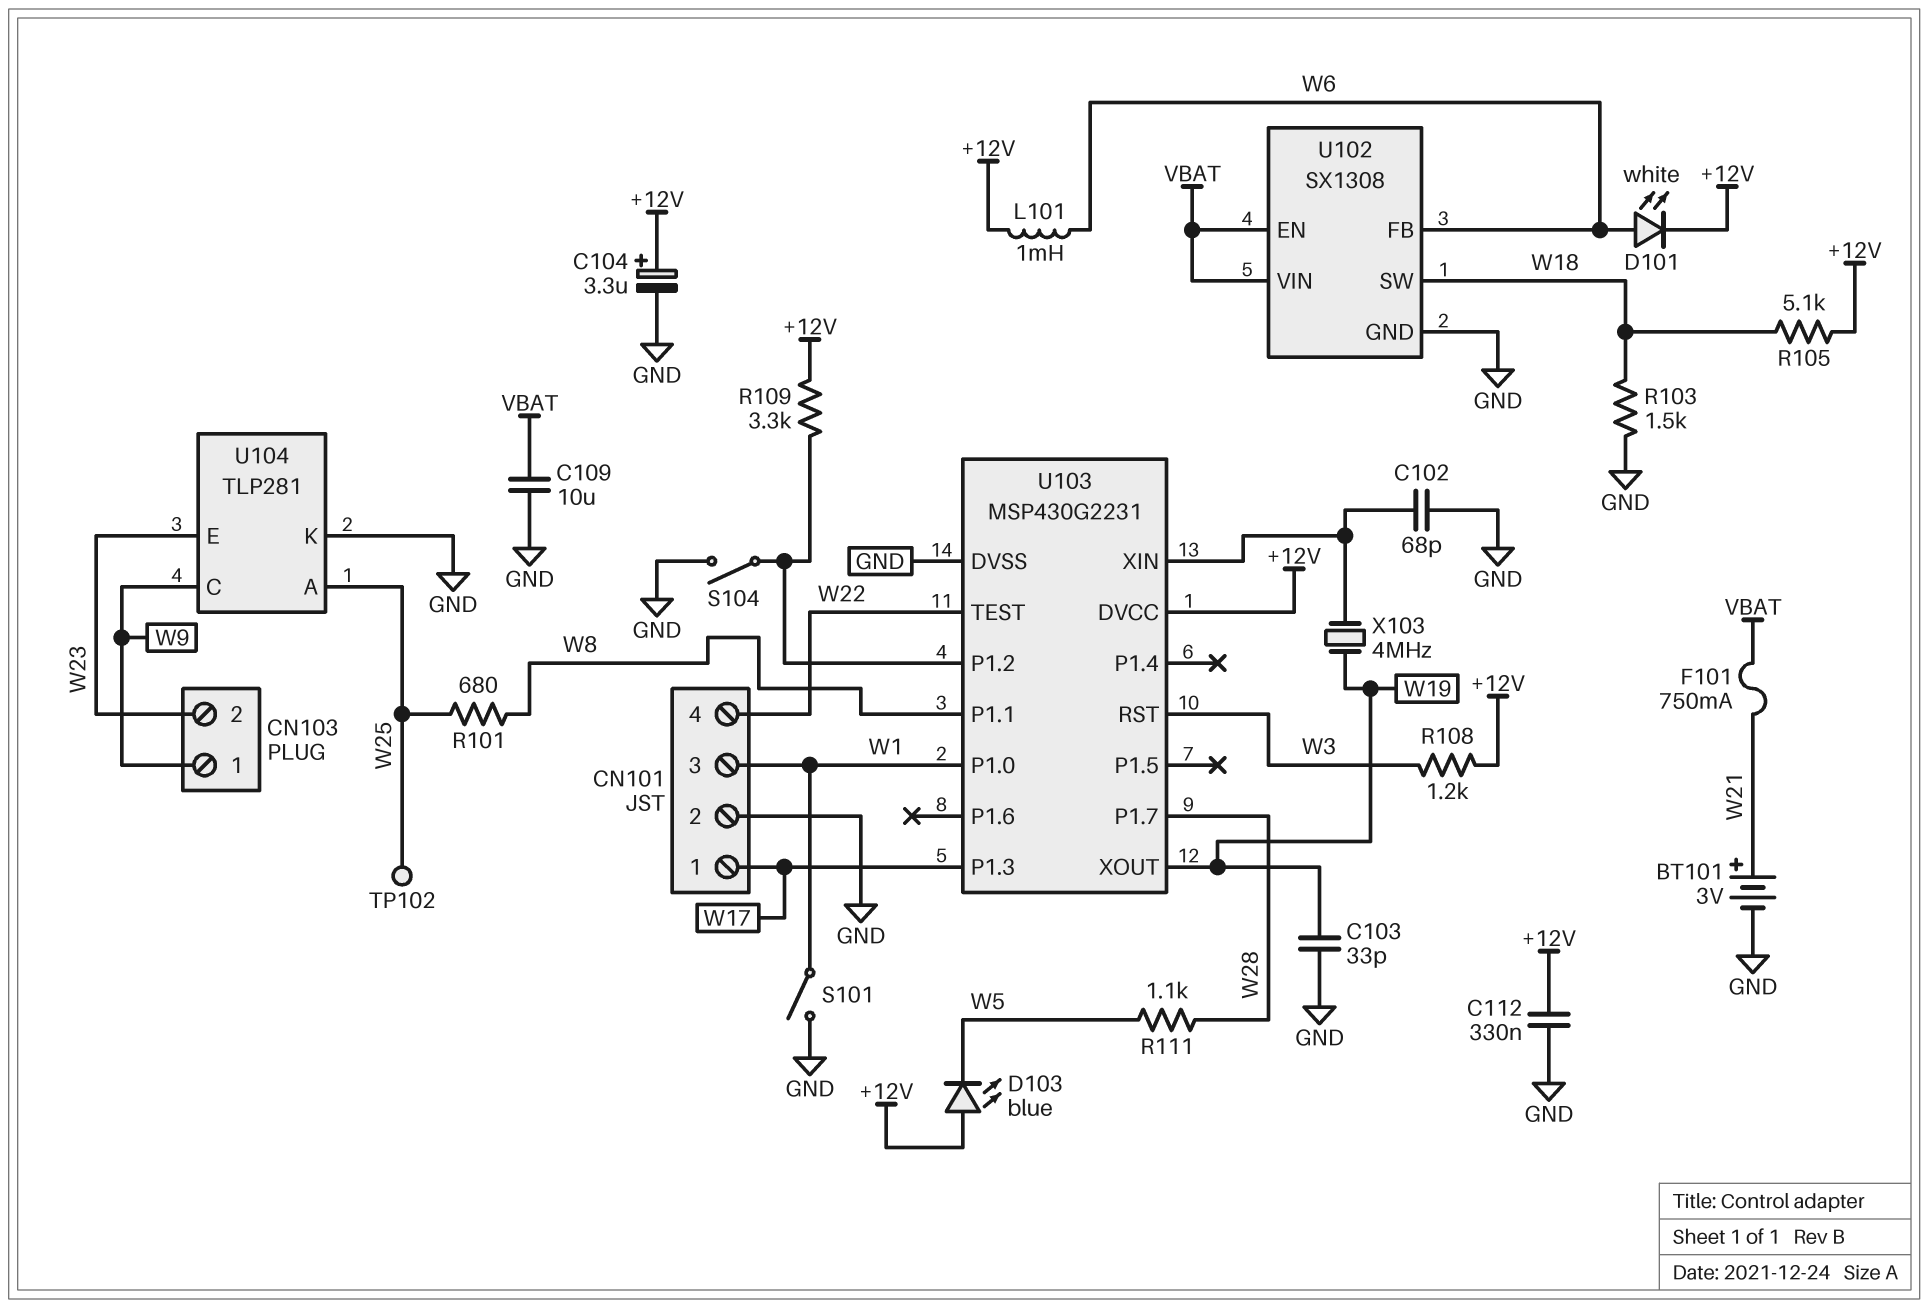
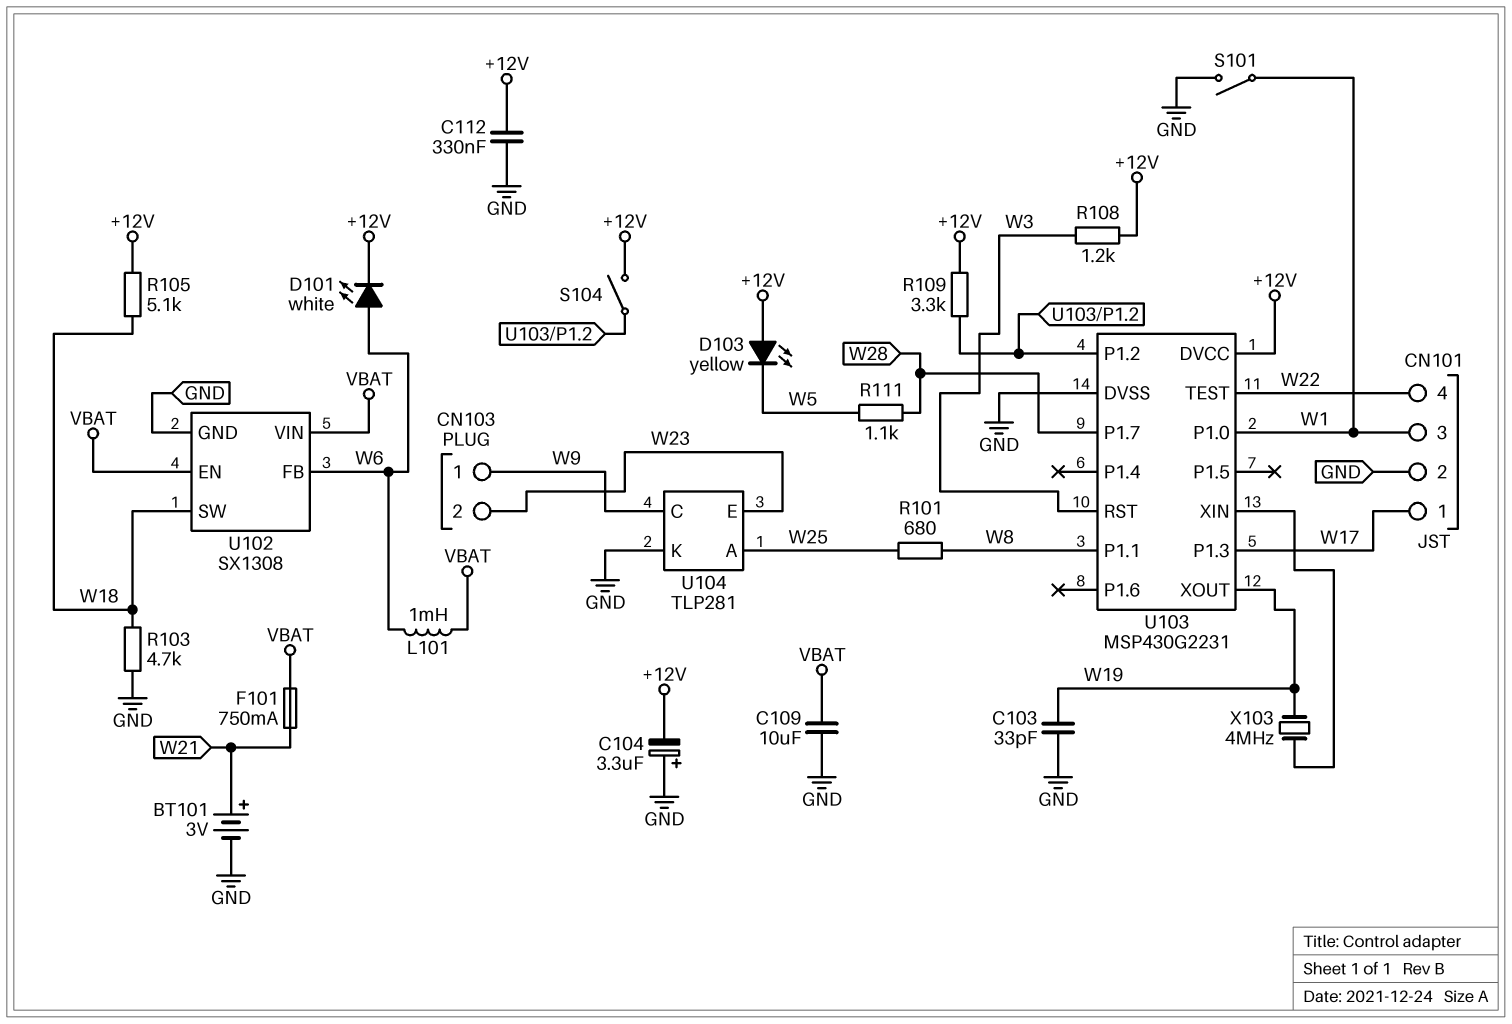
C102: 68pF (GND, U103/XIN) -> none
C104: 3.3uF (plus +12V, minus GND) -> 3.3uF (plus GND, minus +12V)
D103: LED blue (A +12V, K W5) -> LED yellow (A +12V, K W5)
L101: 1mH (+12V, W6) -> 1mH (VBAT, W6)
R103: 1.5k (GND, W18) -> 4.7k (GND, W18)
S104: switch (GND, U103/P1.2) -> switch (+12V, U103/P1.2)
TP102: test point (W25) -> none

